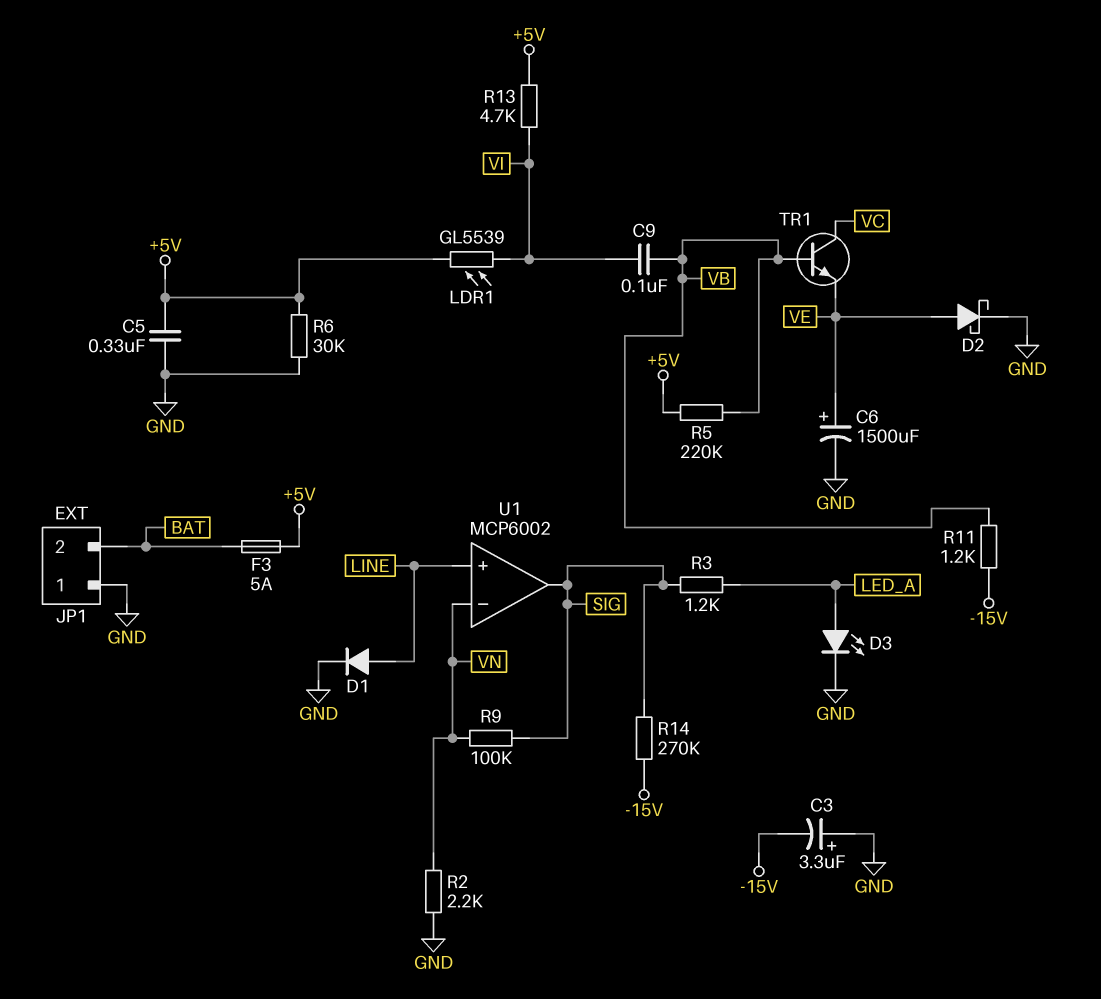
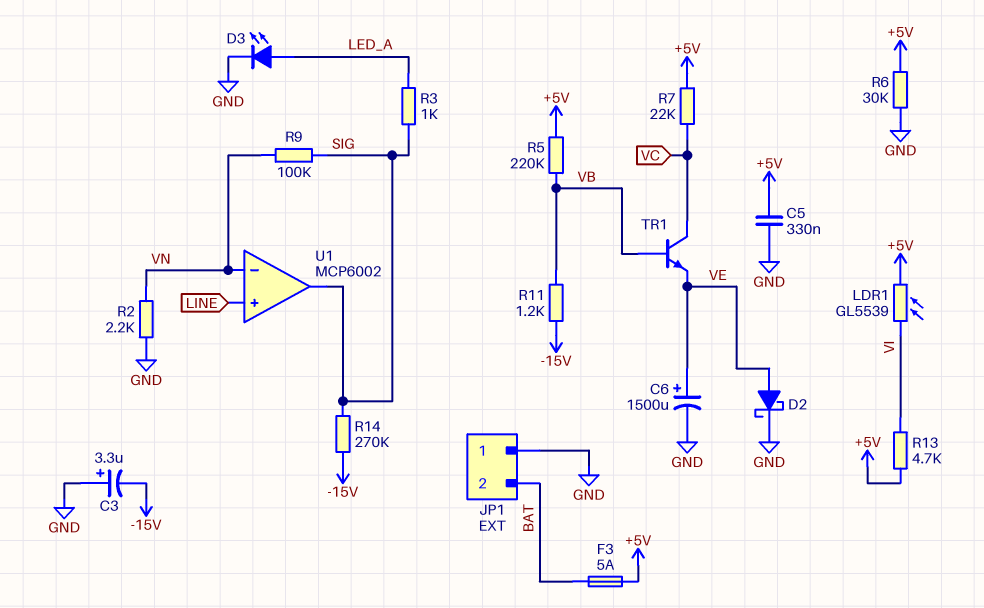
C9: 100nF (VB, VI) -> none
D1: diode (A LINE, K GND) -> none
R3: 1.2k (LED_A, SIG) -> 1k (LED_A, SIG)
R7: none -> 22k (+5V, VC)

